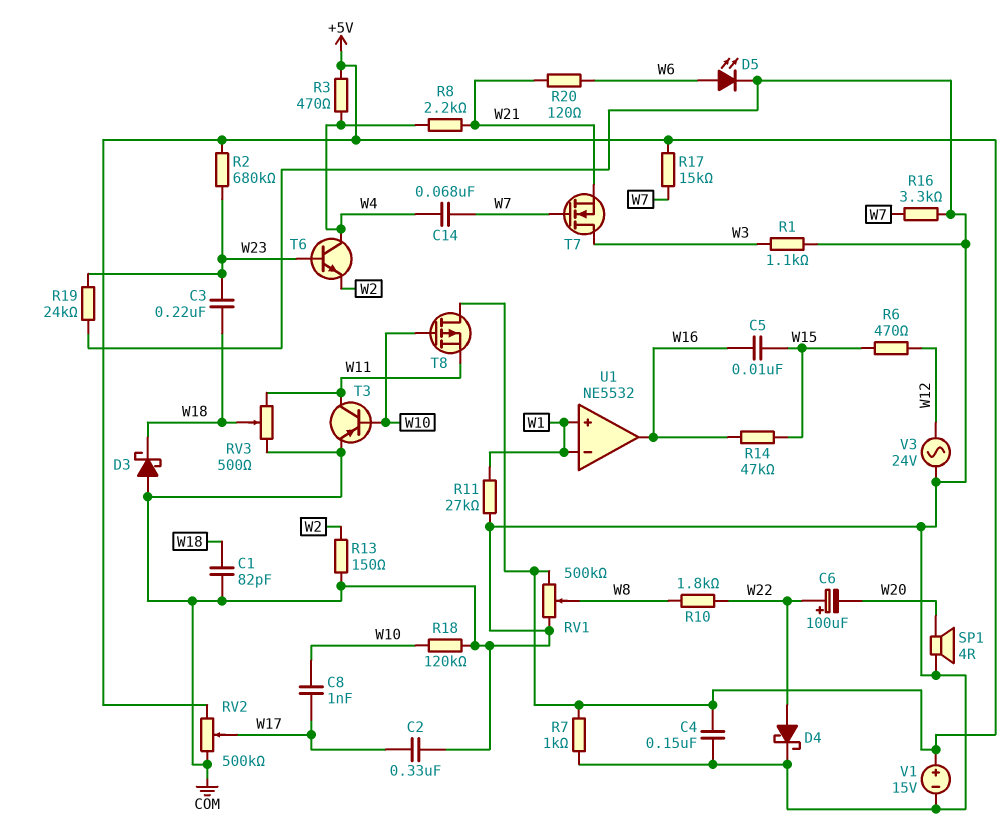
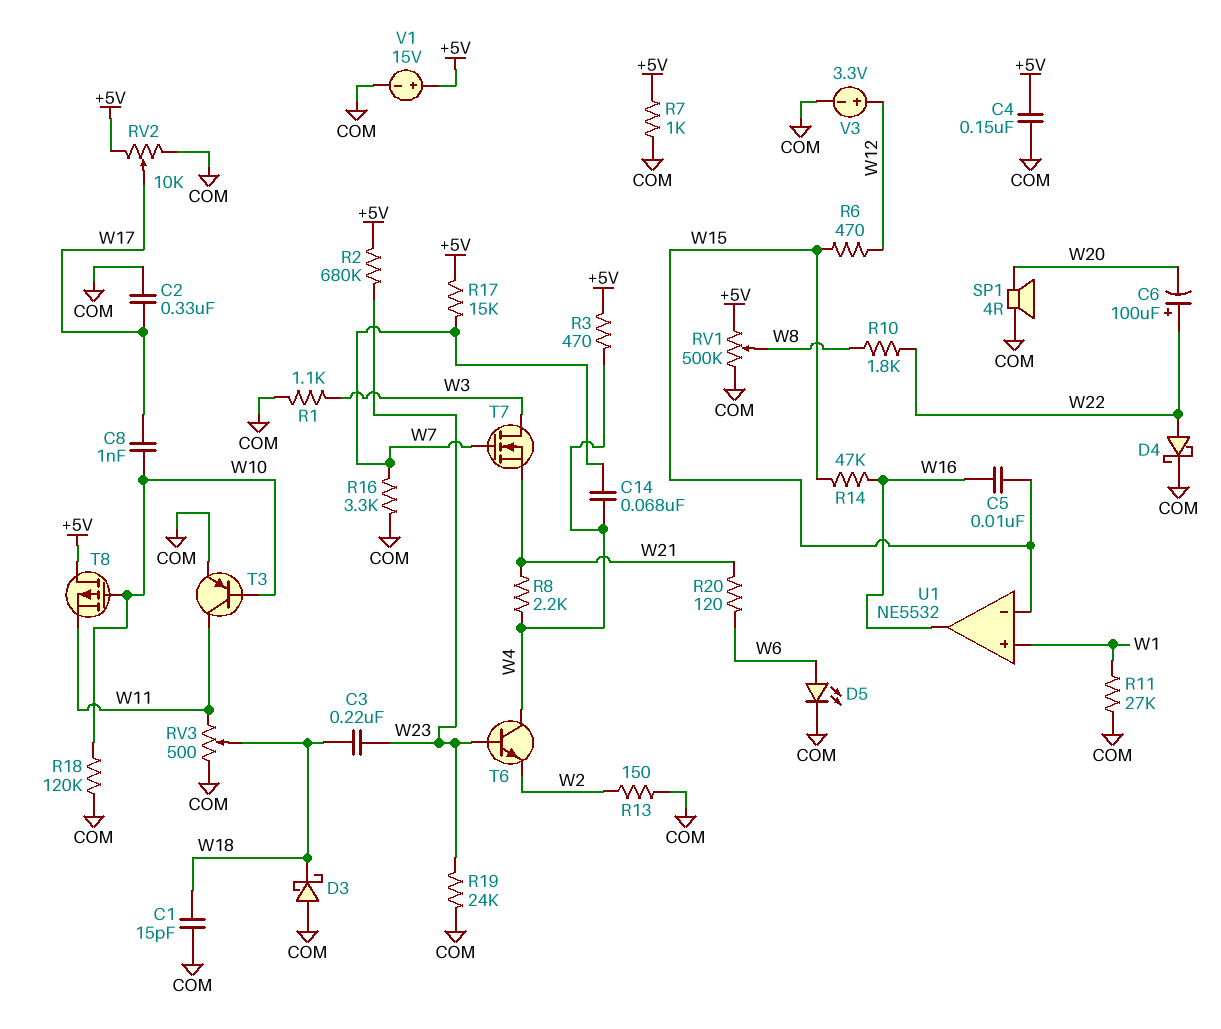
C1: 82pF (COM, W18) -> 15pF (COM, W18)
RV2: 500k (+5V, COM, wiper W17) -> 10k (+5V, COM, wiper W17)
U1 pin in-: W1 -> W15
V3: AC 24V (COM, W12) -> 3.3V (plus W12, minus COM)

